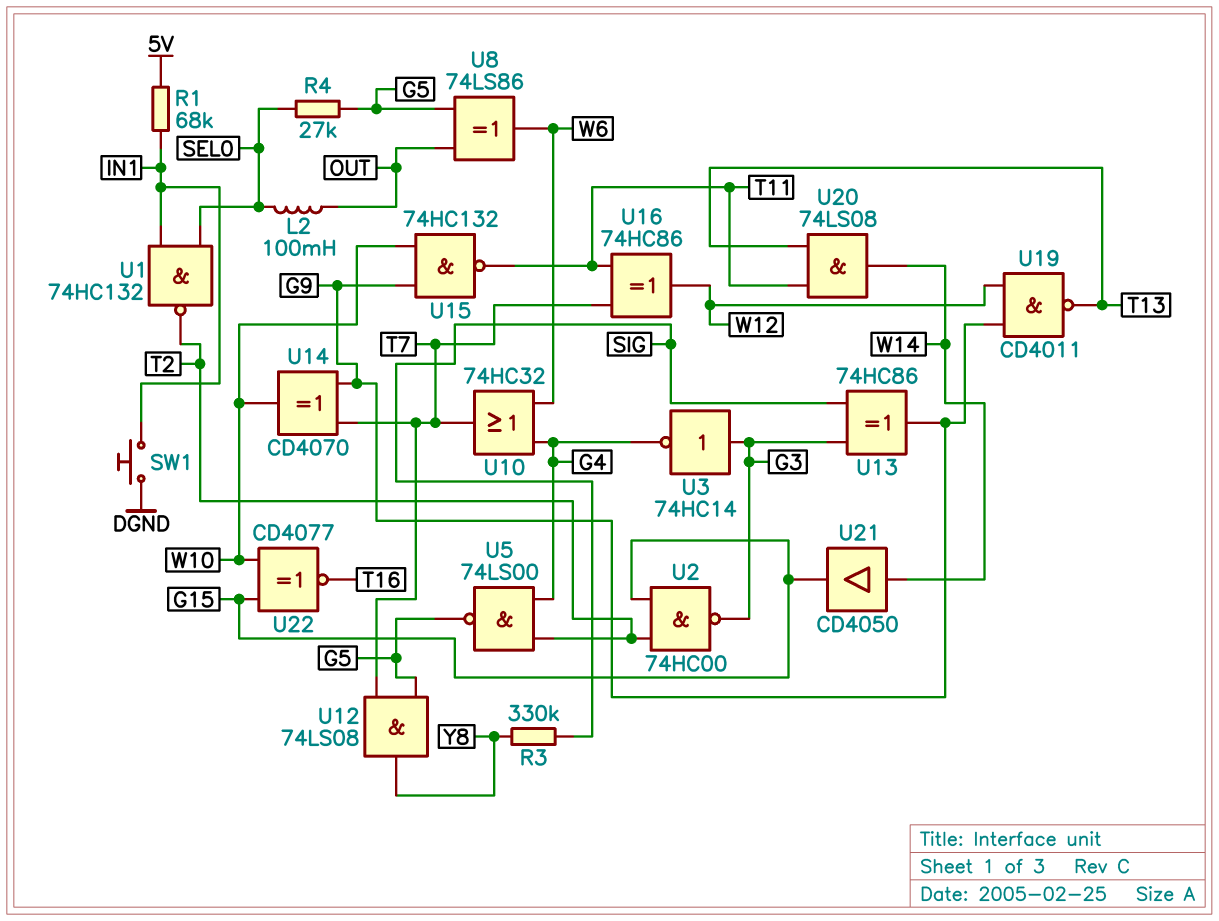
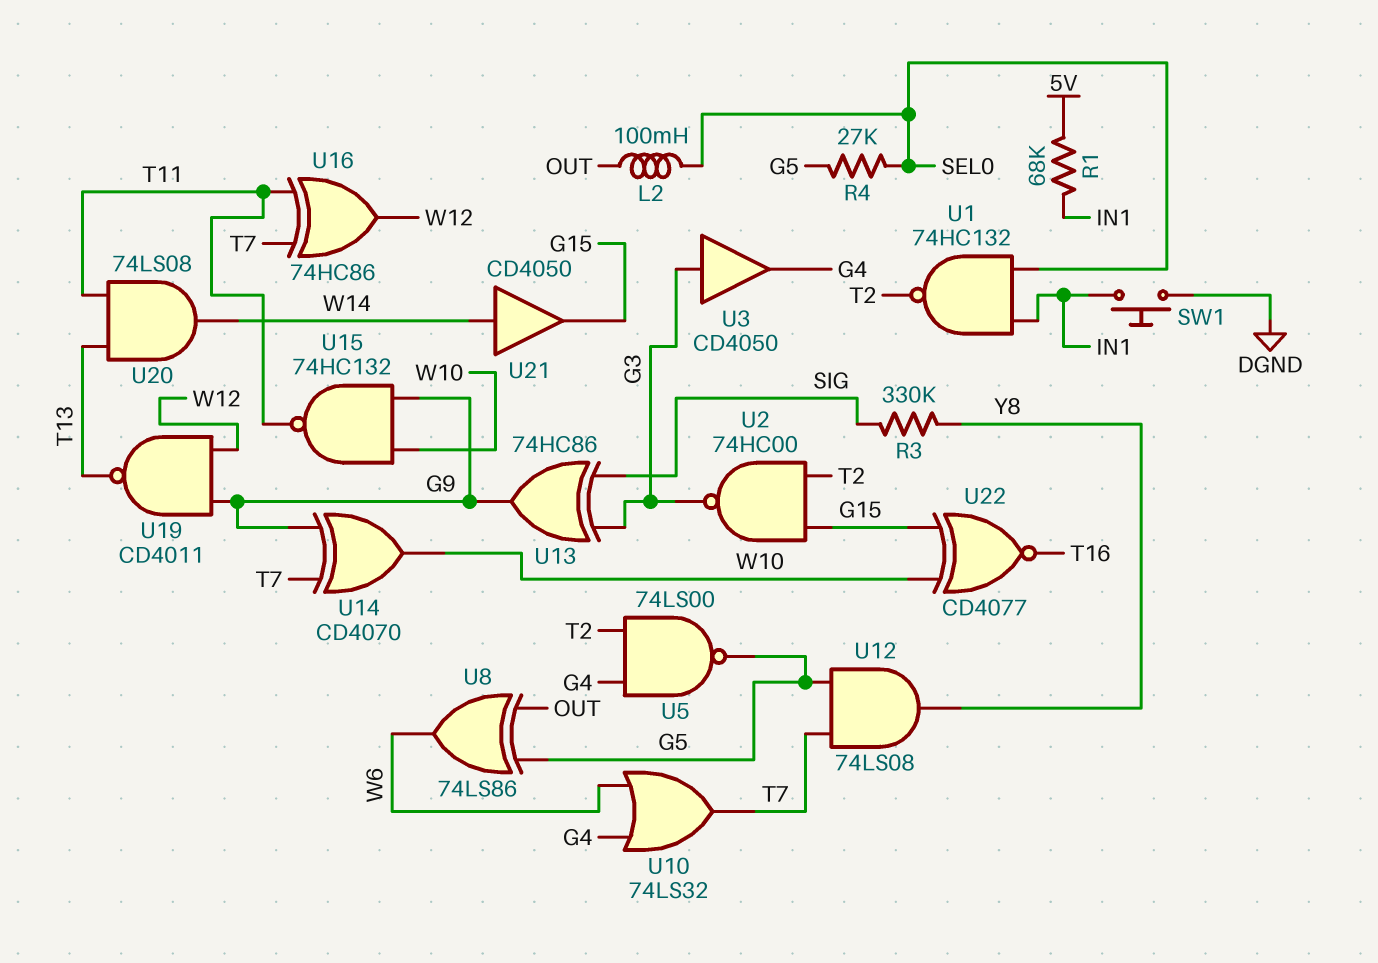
U3: NOT 74HC14 (in G3, out G4) -> buffer CD4050 (in G3, out G4)
U10: OR 74HC32 (in G4, in W6, out T7) -> OR 74LS32 (in G4, in W6, out T7)

